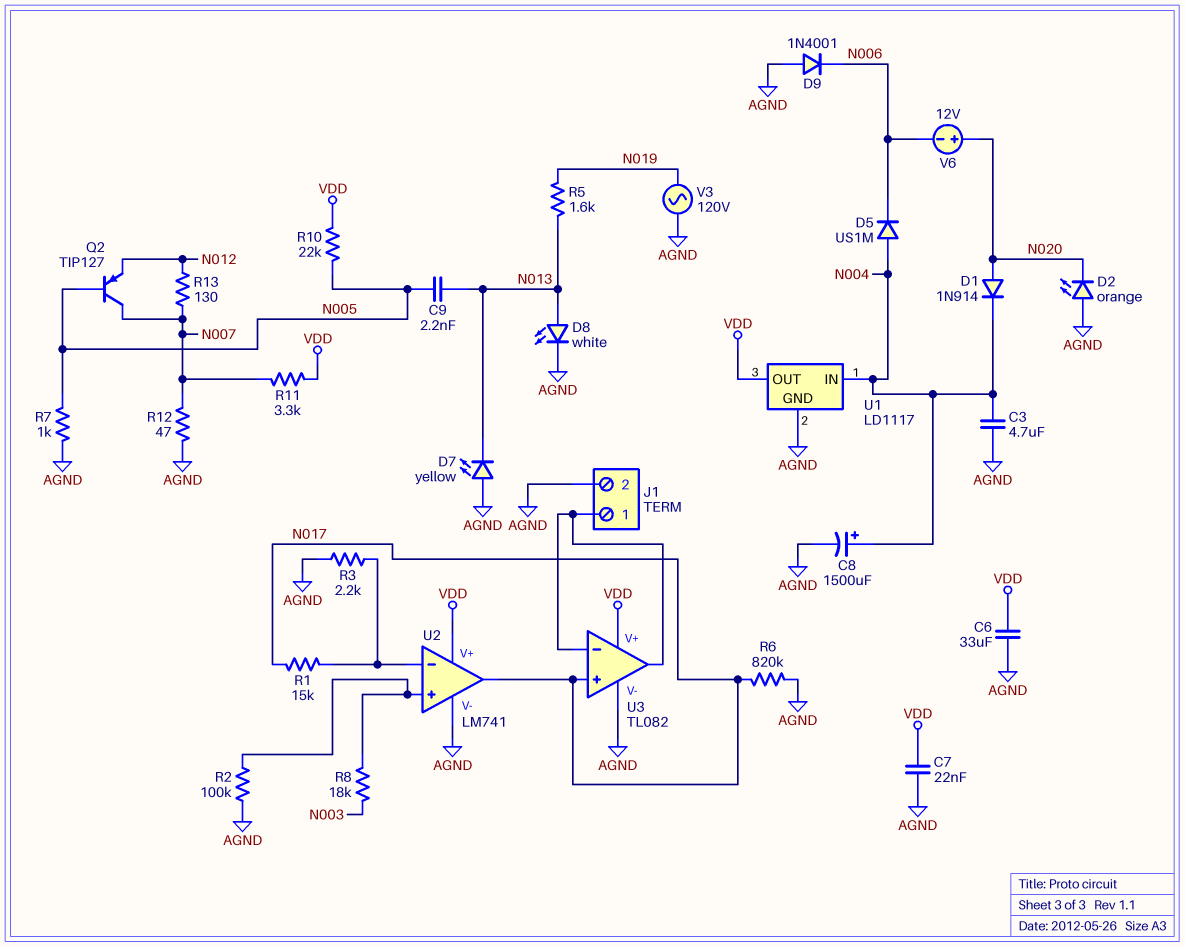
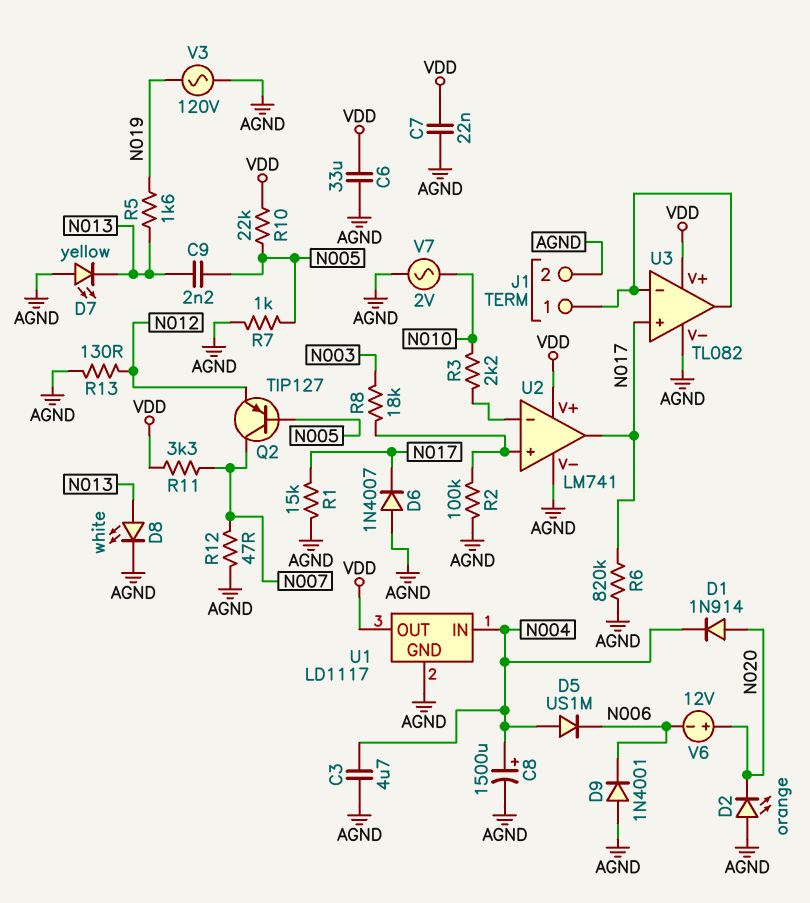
D6: none -> diode 1N4007 (A AGND, K N017)
R1: 15k (N017, U2/in-) -> 15k (AGND, N017)
R3: 2.2k (AGND, U2/in-) -> 2.2k (N010, U2/in-)
R13: 130 (N007, N012) -> 130 (AGND, N012)
V7: none -> AC 2V (AGND, N010)

